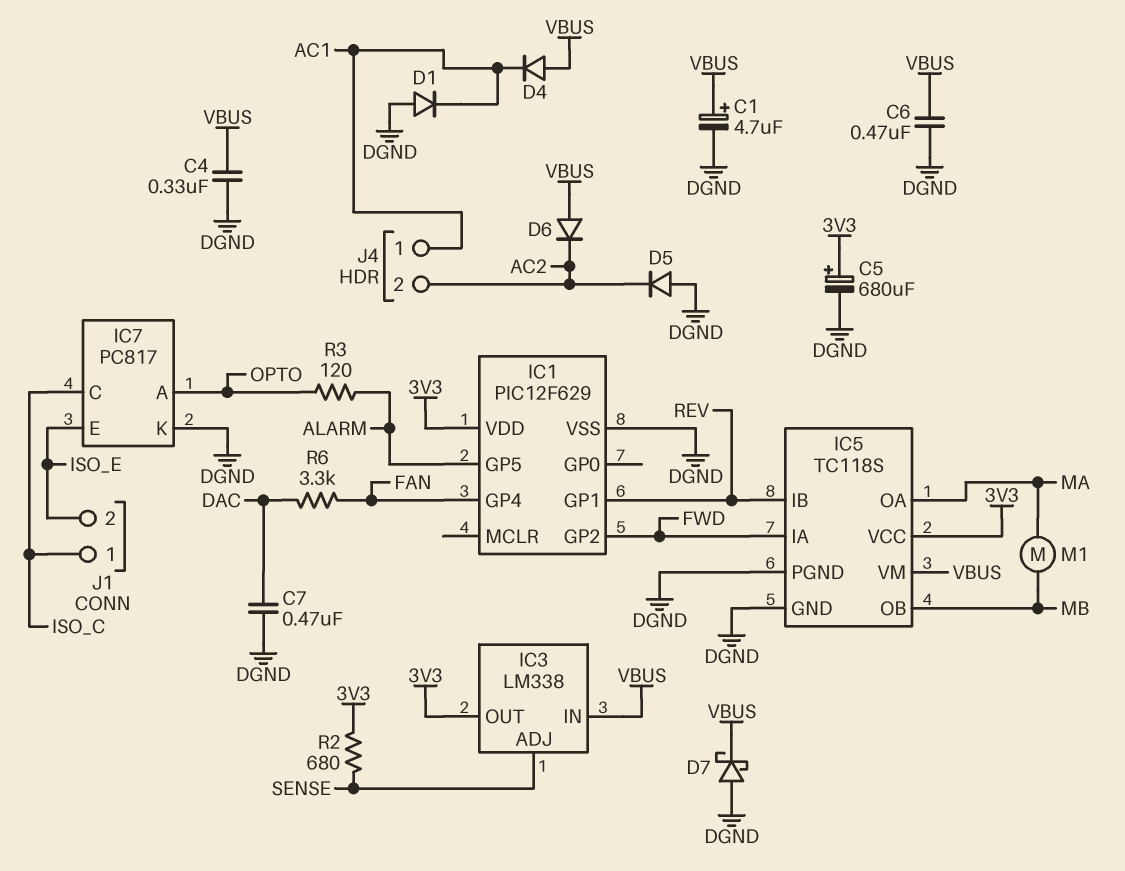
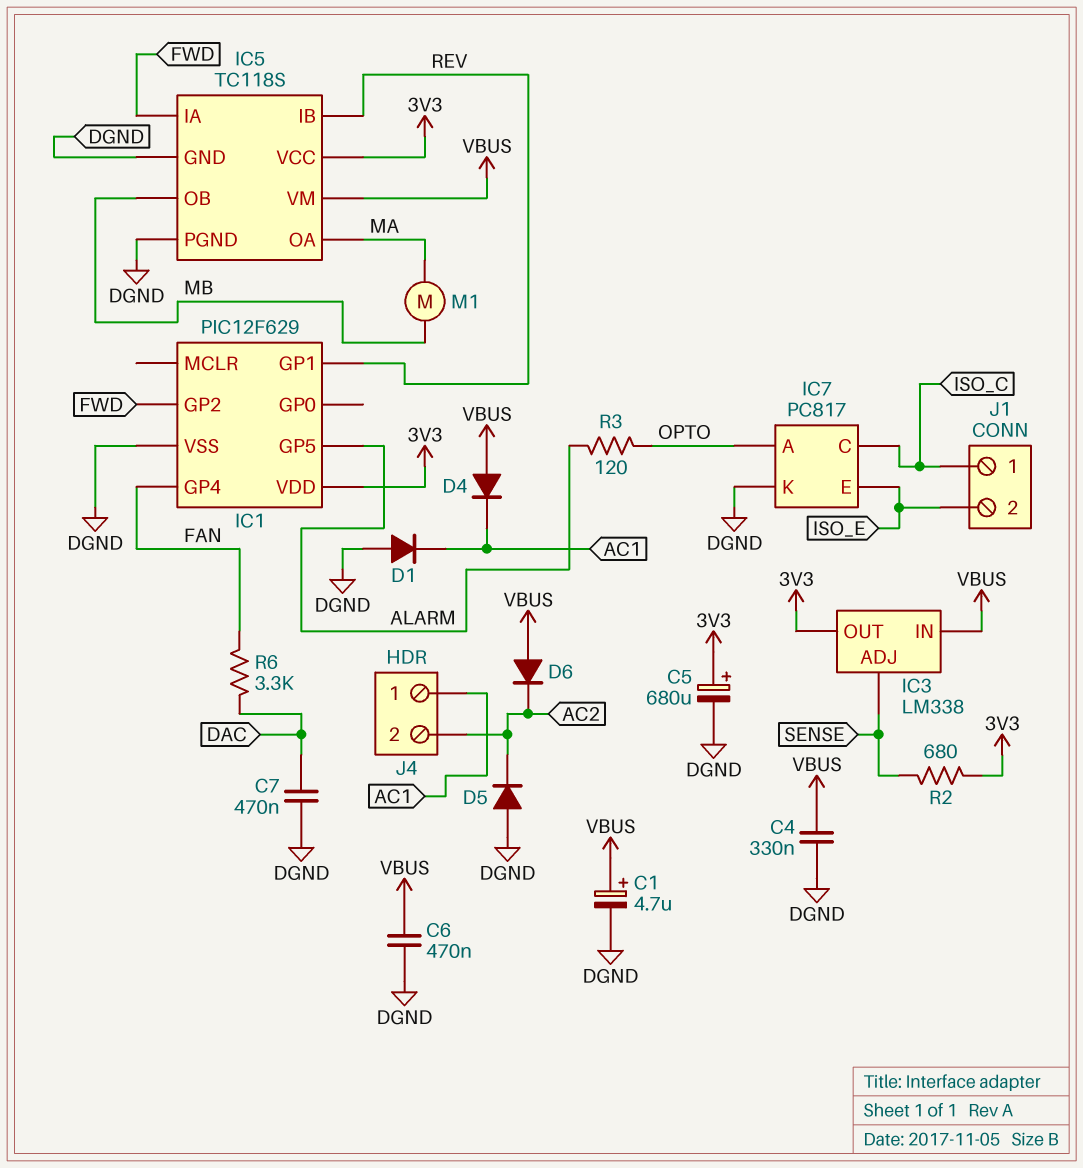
D7: schottky (A DGND, K VBUS) -> none

